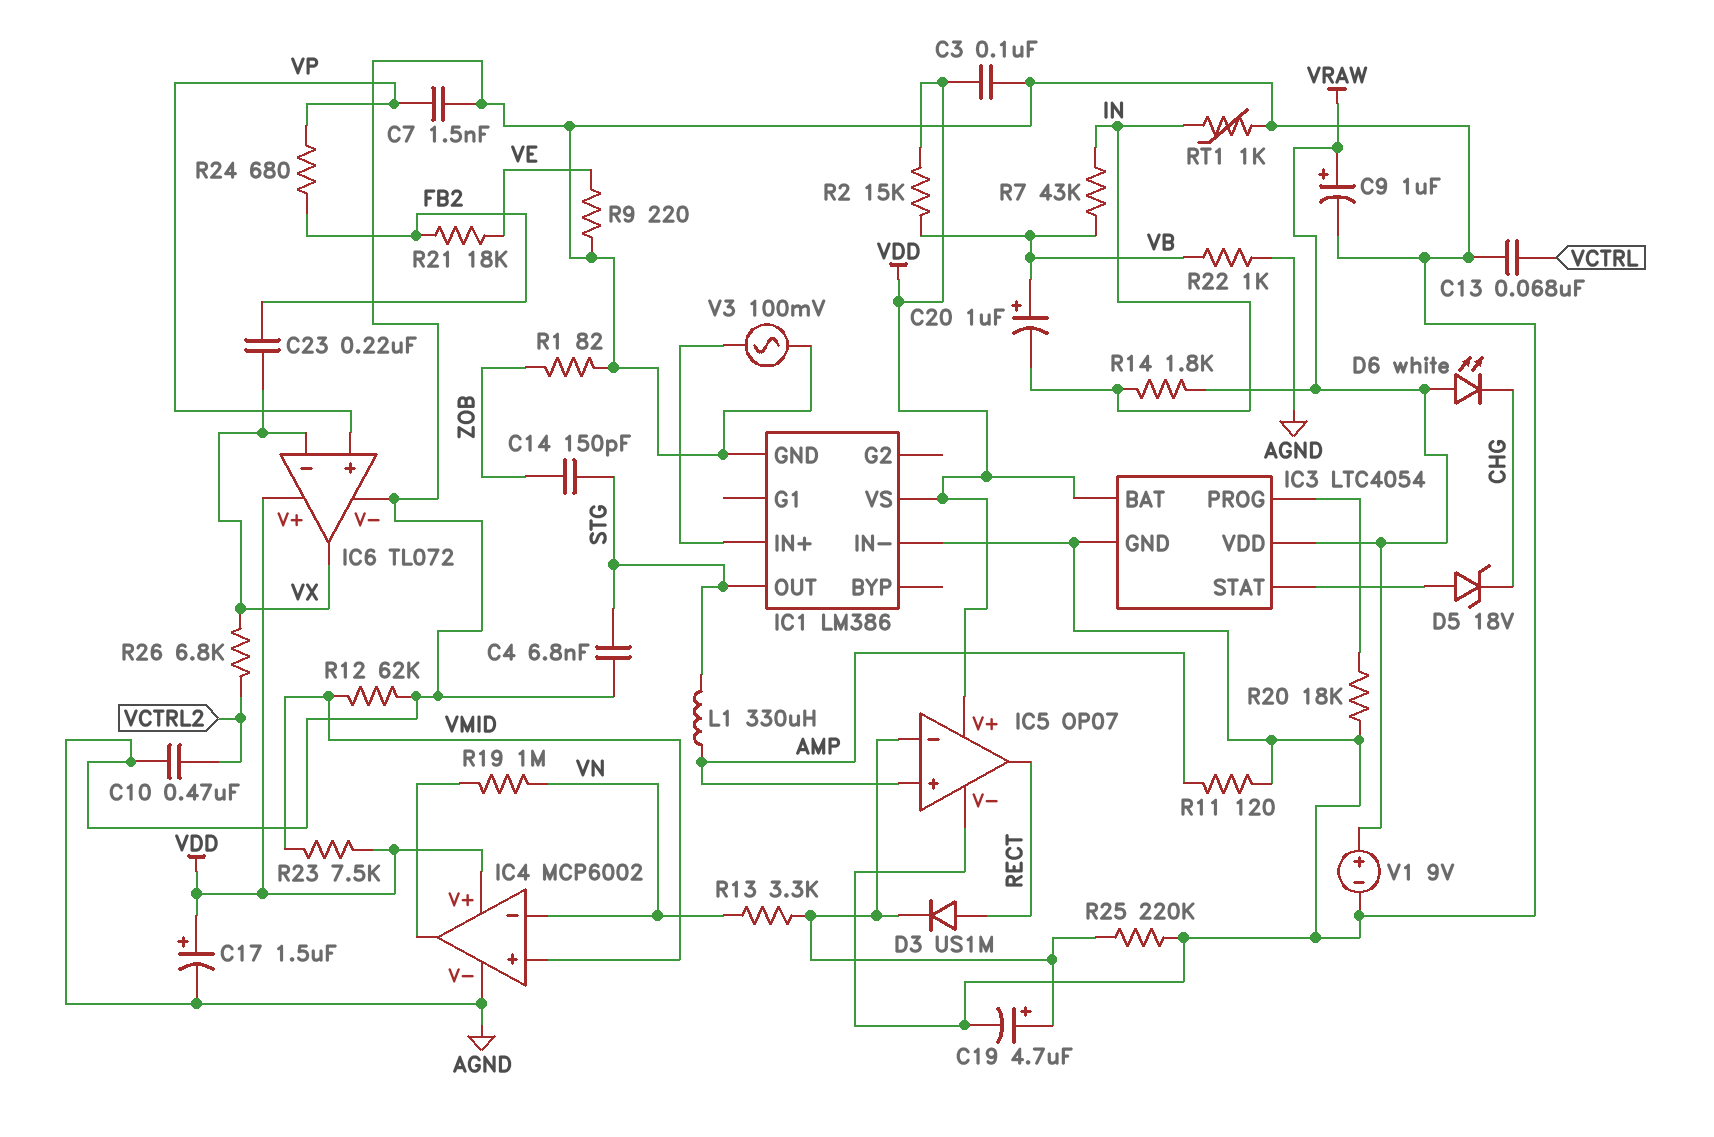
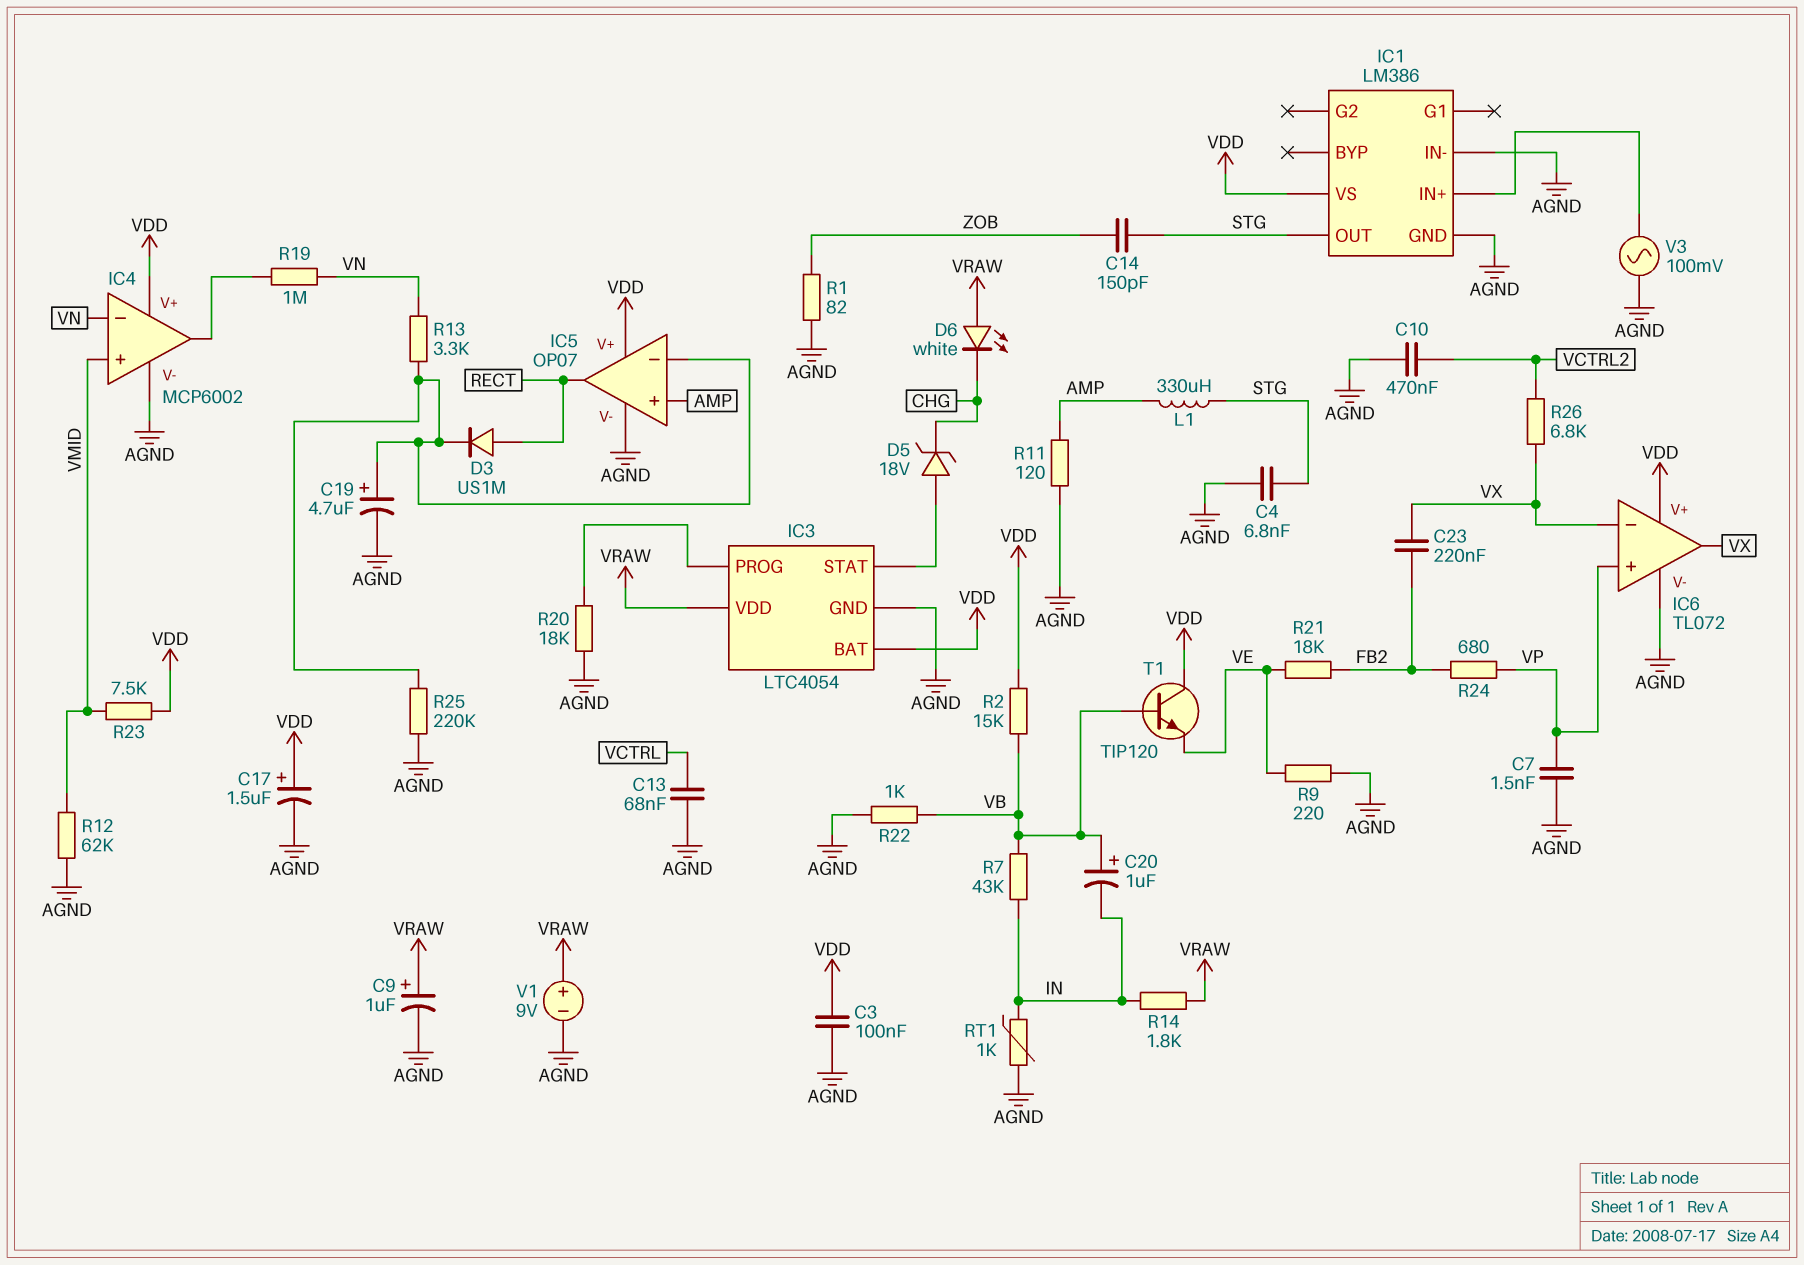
T1: none -> NPN TIP120 (B VB, C VDD, E VE)

